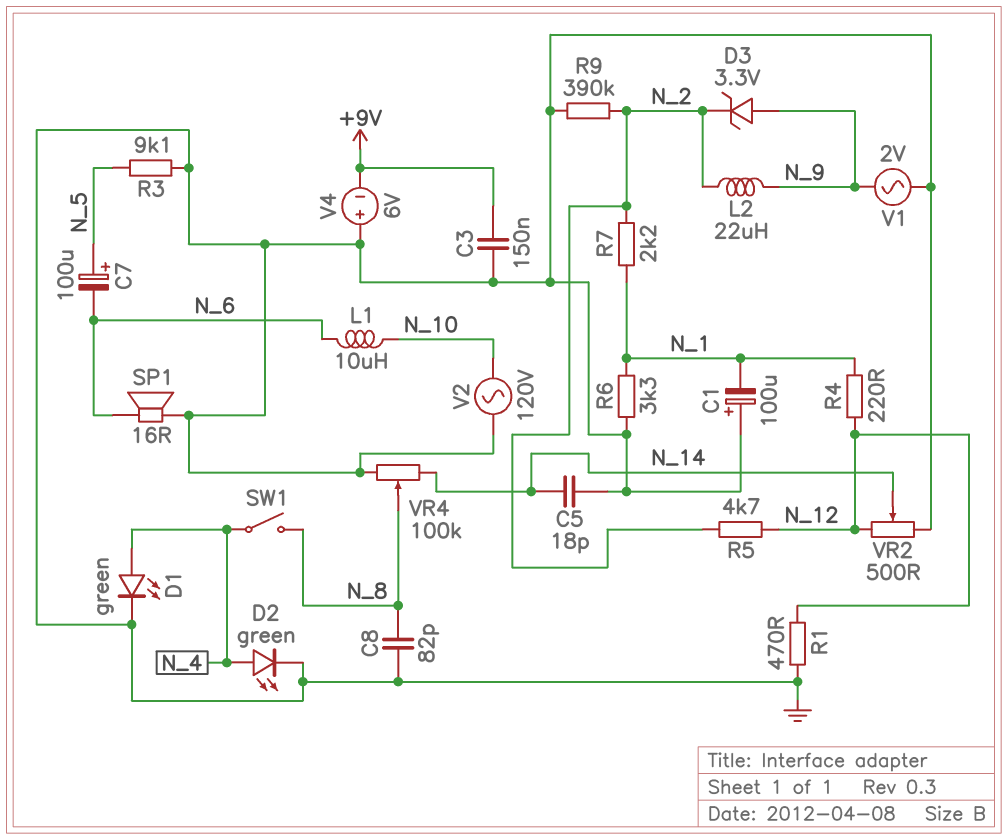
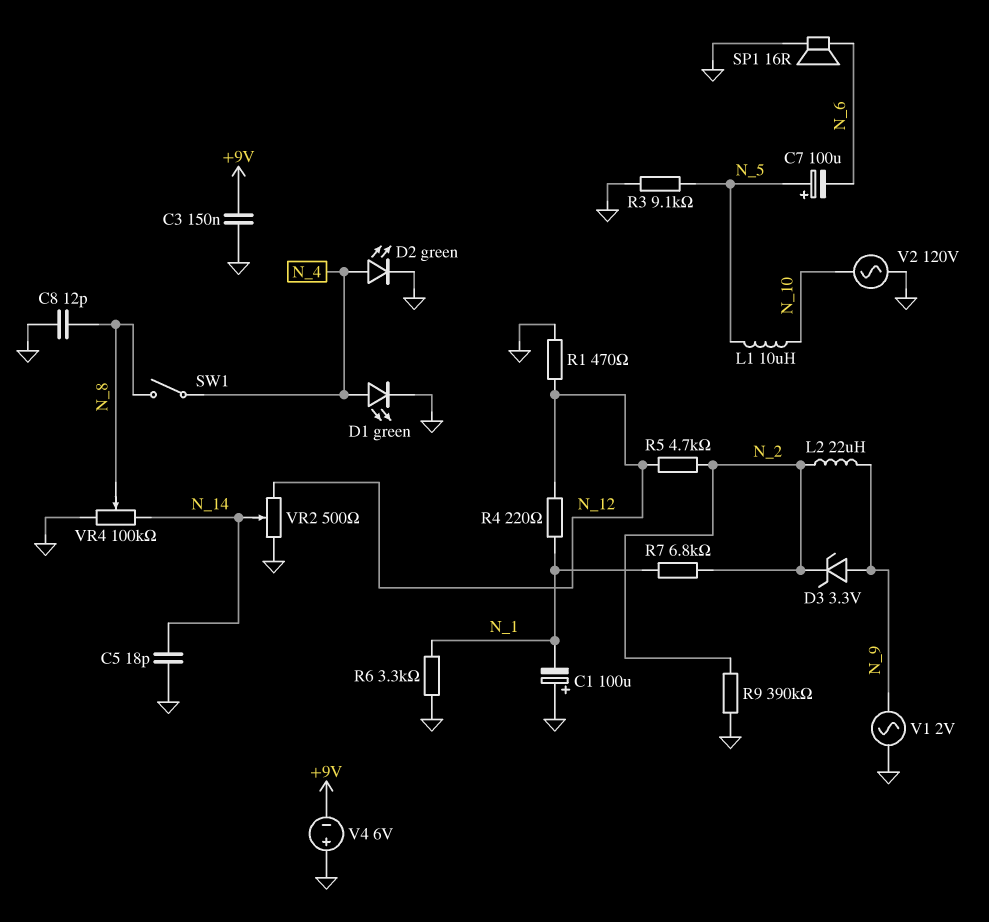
C8: 82pF (GND, N_8) -> 12pF (GND, N_8)
L1: 10uH (N_6, N_10) -> 10uH (N_5, N_10)
R7: 2.2k (N_1, N_2) -> 6.8k (N_1, N_2)

